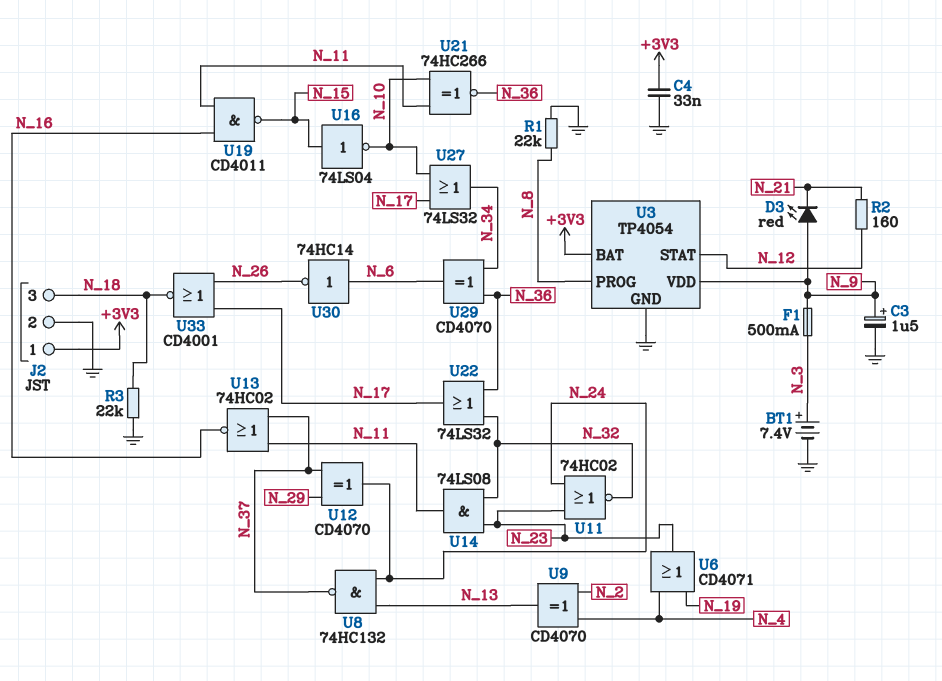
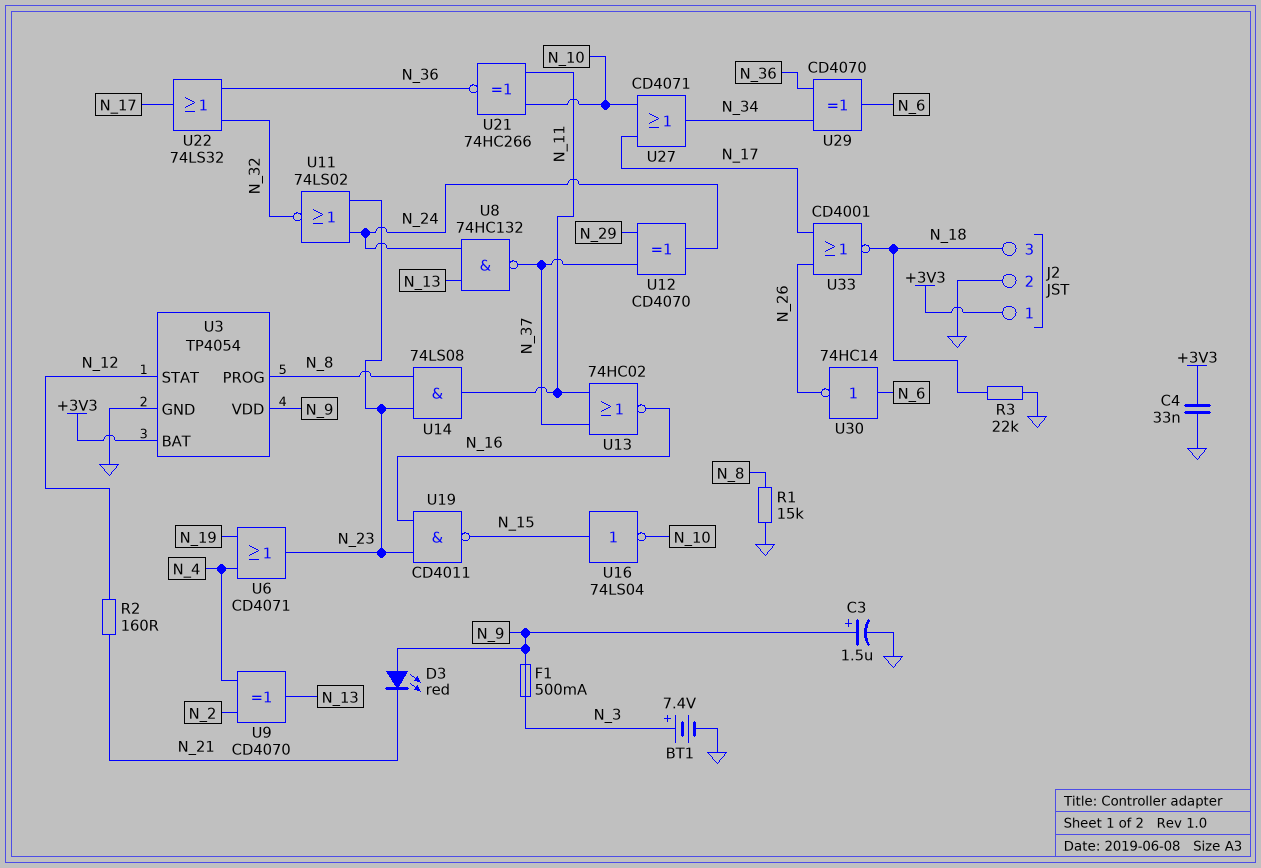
R1: 22k (GND, N_8) -> 15k (GND, N_8)
U11: NOR 74HC02 (in N_23, in N_24, out N_32) -> NOR 74LS02 (in N_23, in N_24, out N_32)
U14: AND 74LS08 (in N_23, in N_32, out N_11) -> AND 74LS08 (in N_8, in N_23, out N_11)
U19: NAND CD4011 (in N_11, in N_16, out N_15) -> NAND CD4011 (in N_16, in N_23, out N_15)
U27: OR 74LS32 (in N_10, in N_17, out N_34) -> OR CD4071 (in N_10, in N_17, out N_34)

